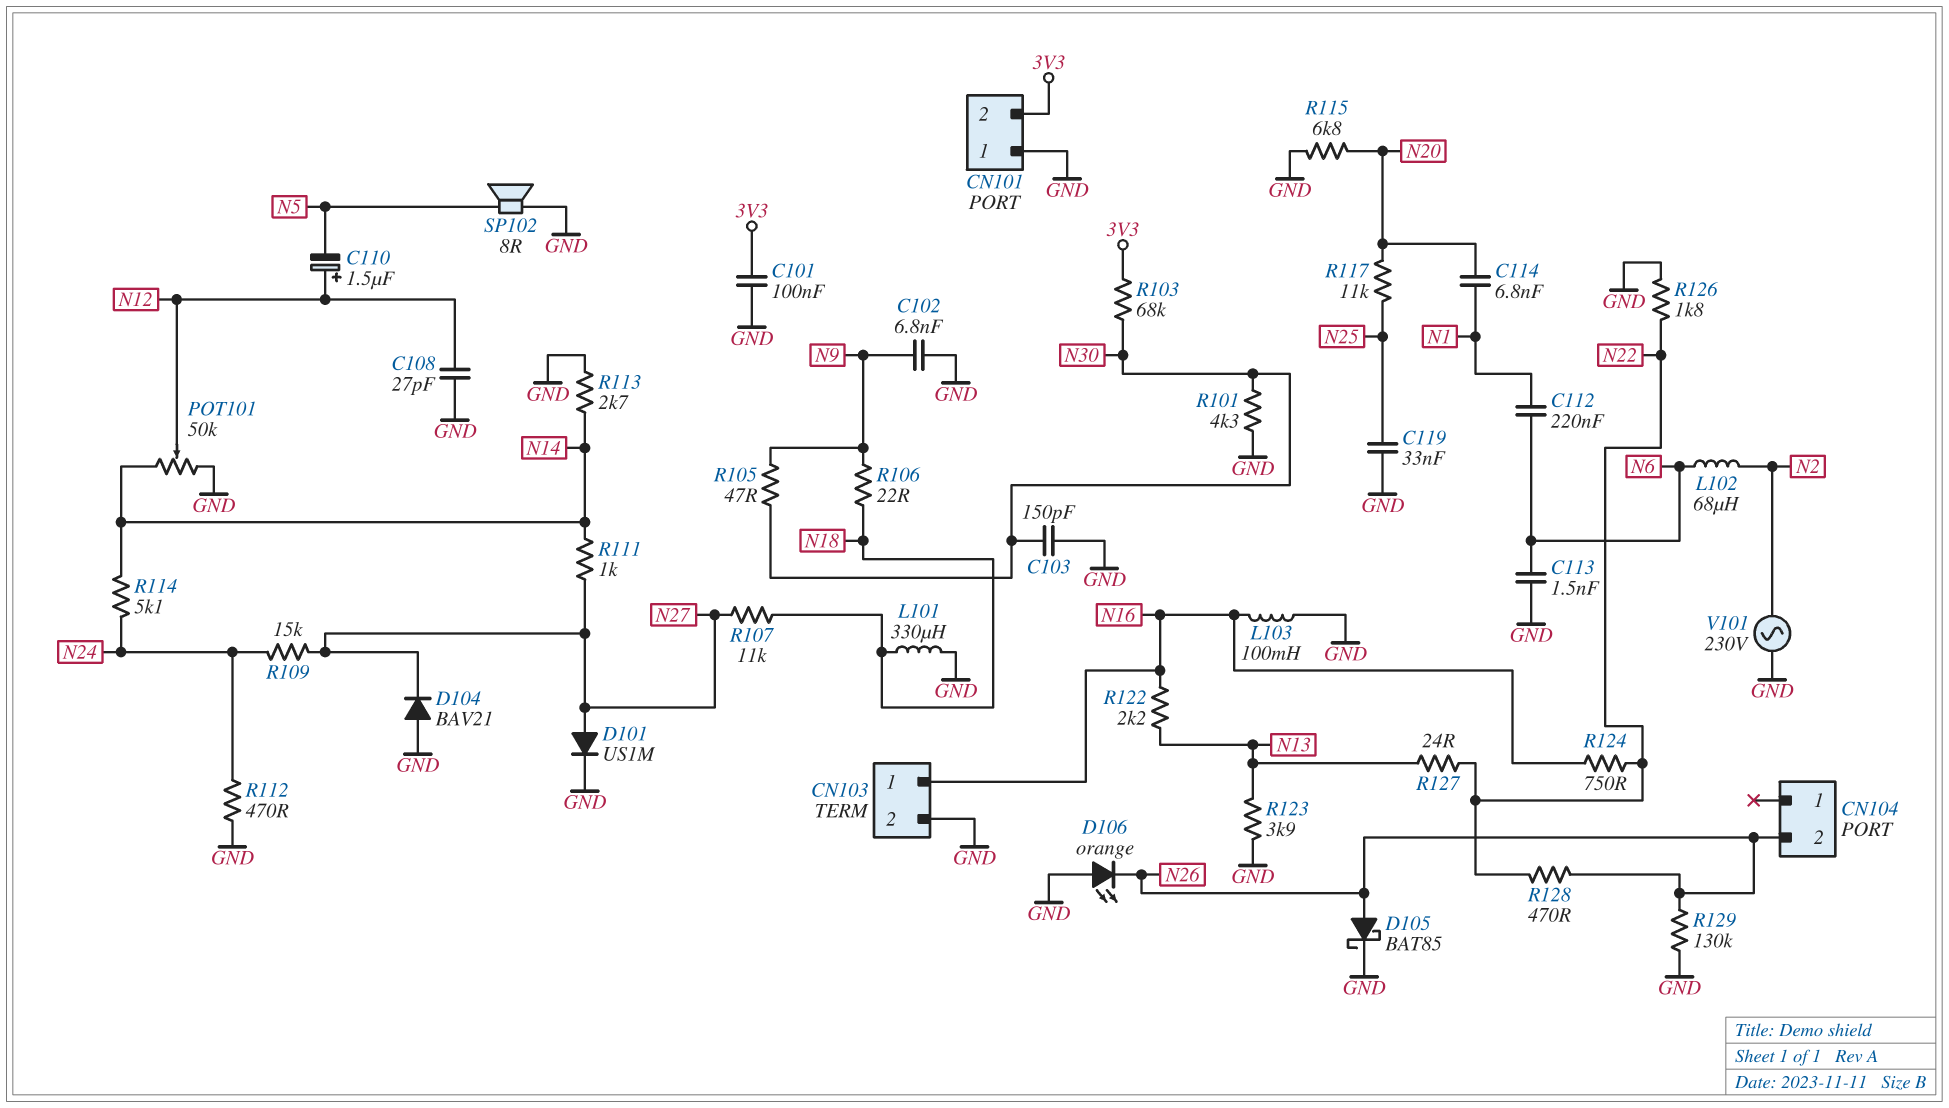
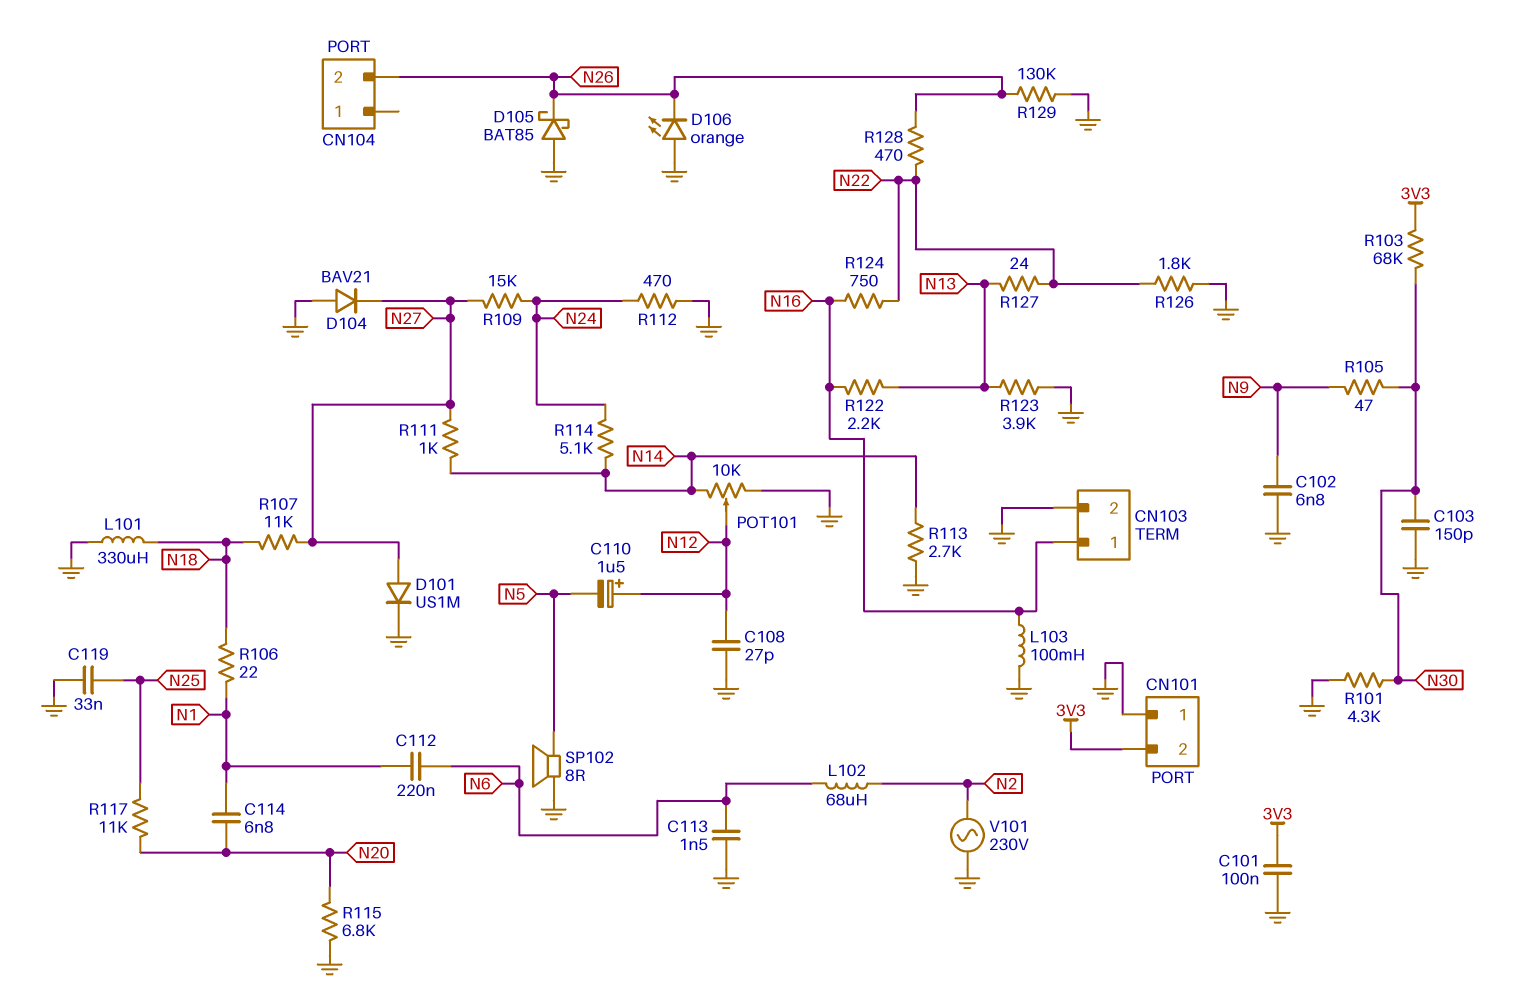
D105: schottky BAT85 (A N26, K GND) -> schottky BAT85 (A GND, K N26)
POT101: 50k (GND, N14, wiper N12) -> 10k (GND, N14, wiper N12)
R106: 22 (N9, N18) -> 22 (N1, N18)

